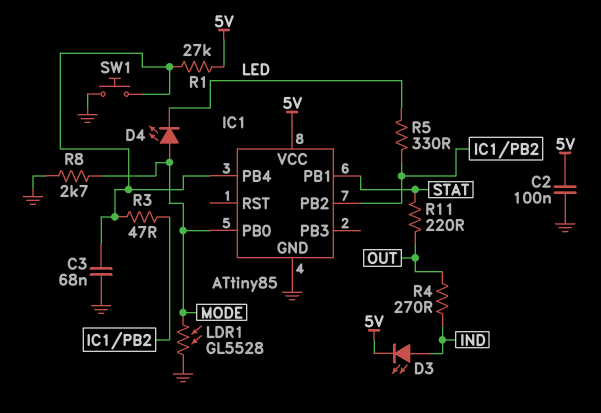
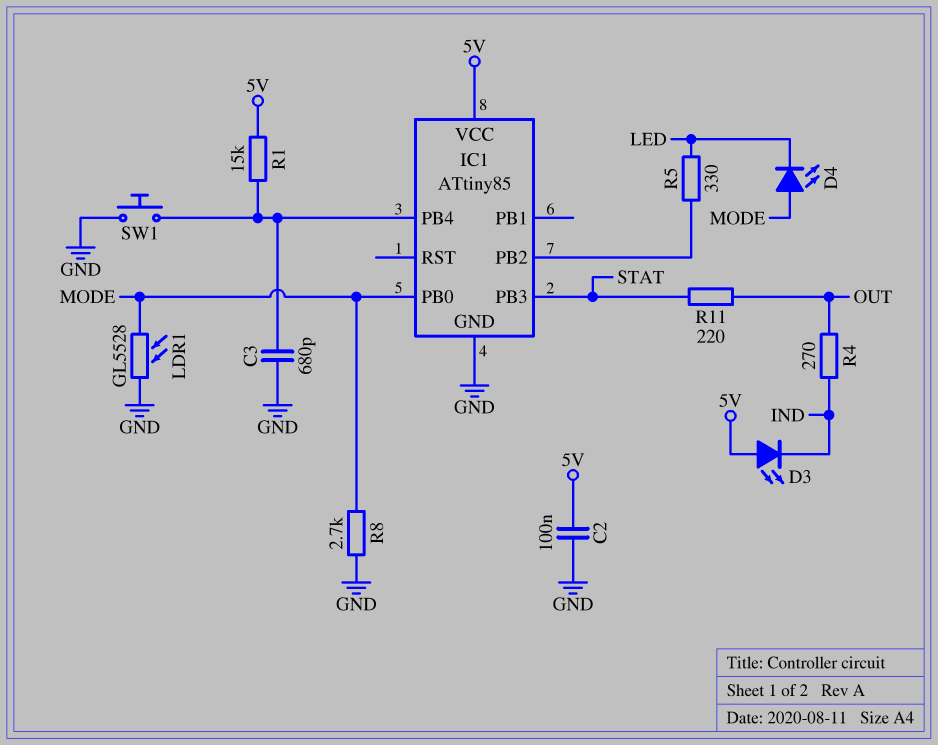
C3: 68nF (GND, IC1/PB4) -> 680pF (GND, IC1/PB4)
D3: LED (A IND, K 5V) -> LED (A 5V, K IND)
IC1 pin PB1: STAT -> none
IC1 pin PB3: none -> STAT
R1: 27k (5V, IC1/PB4) -> 15k (5V, IC1/PB4)
R3: 47 (IC1/PB2, IC1/PB4) -> none

